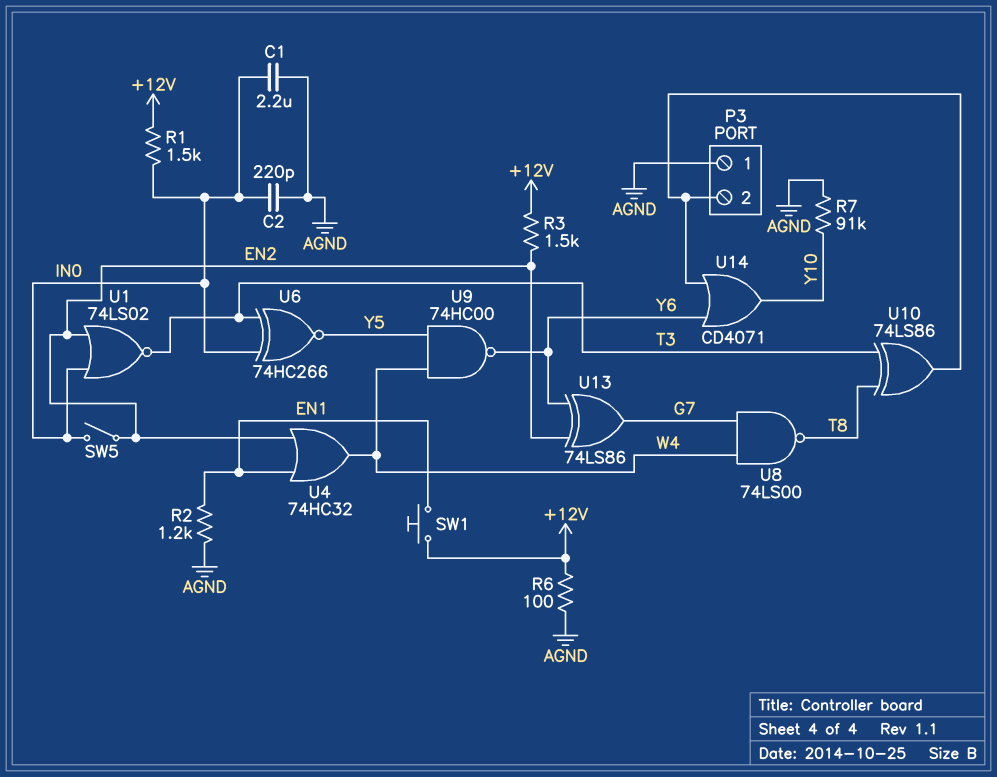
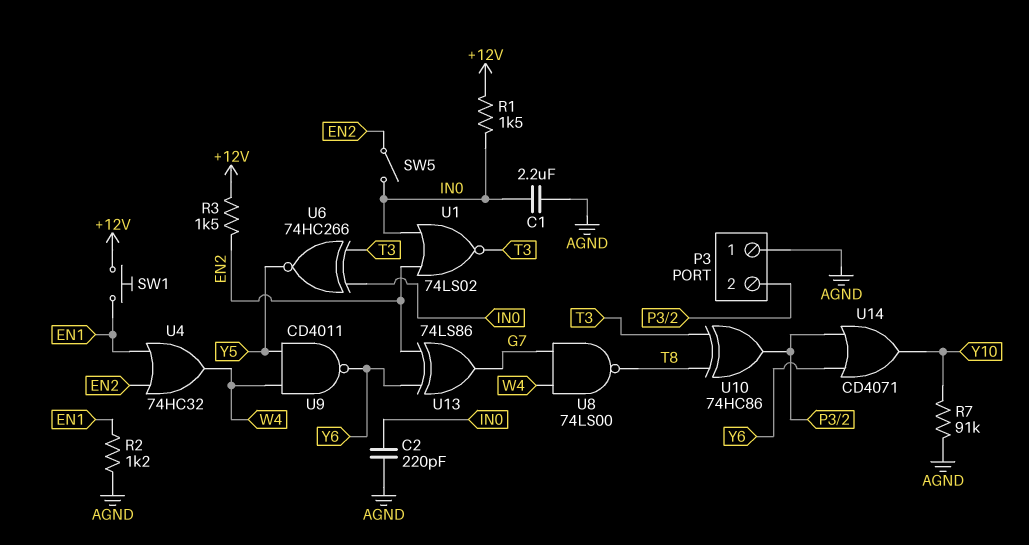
R6: 100 (+12V, AGND) -> none
U9: NAND 74HC00 (in W4, in Y5, out Y6) -> NAND CD4011 (in W4, in Y5, out Y6)
U10: XOR 74LS86 (in T3, in T8, out P3/2) -> XOR 74HC86 (in T3, in T8, out P3/2)

